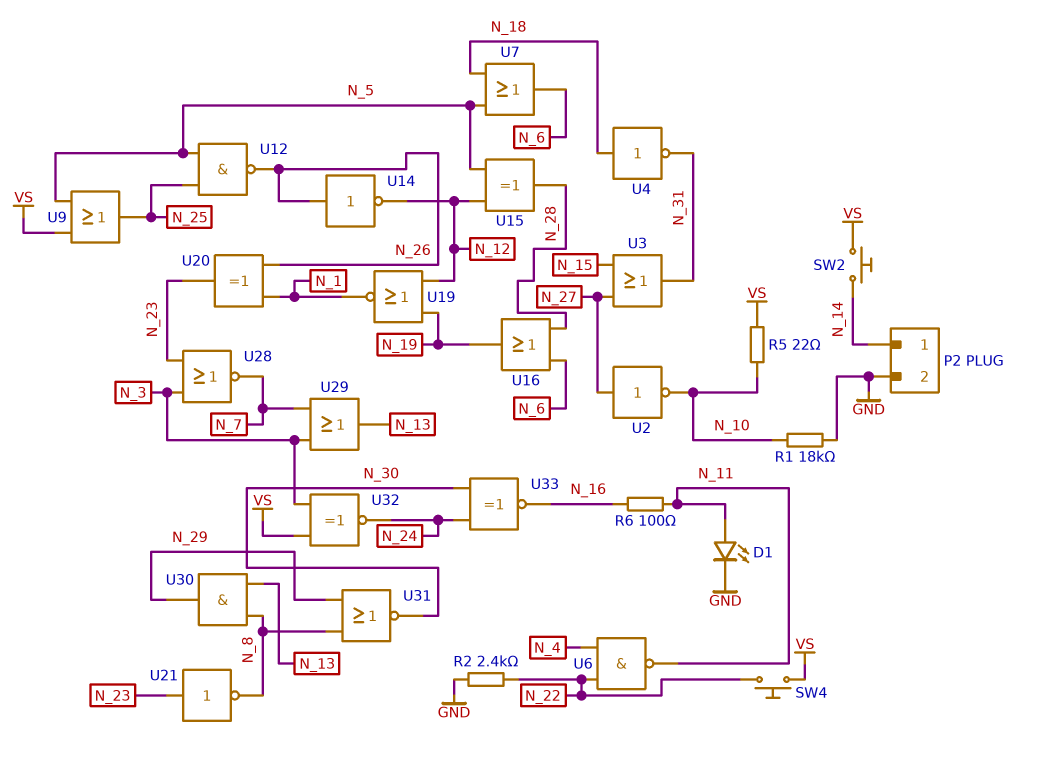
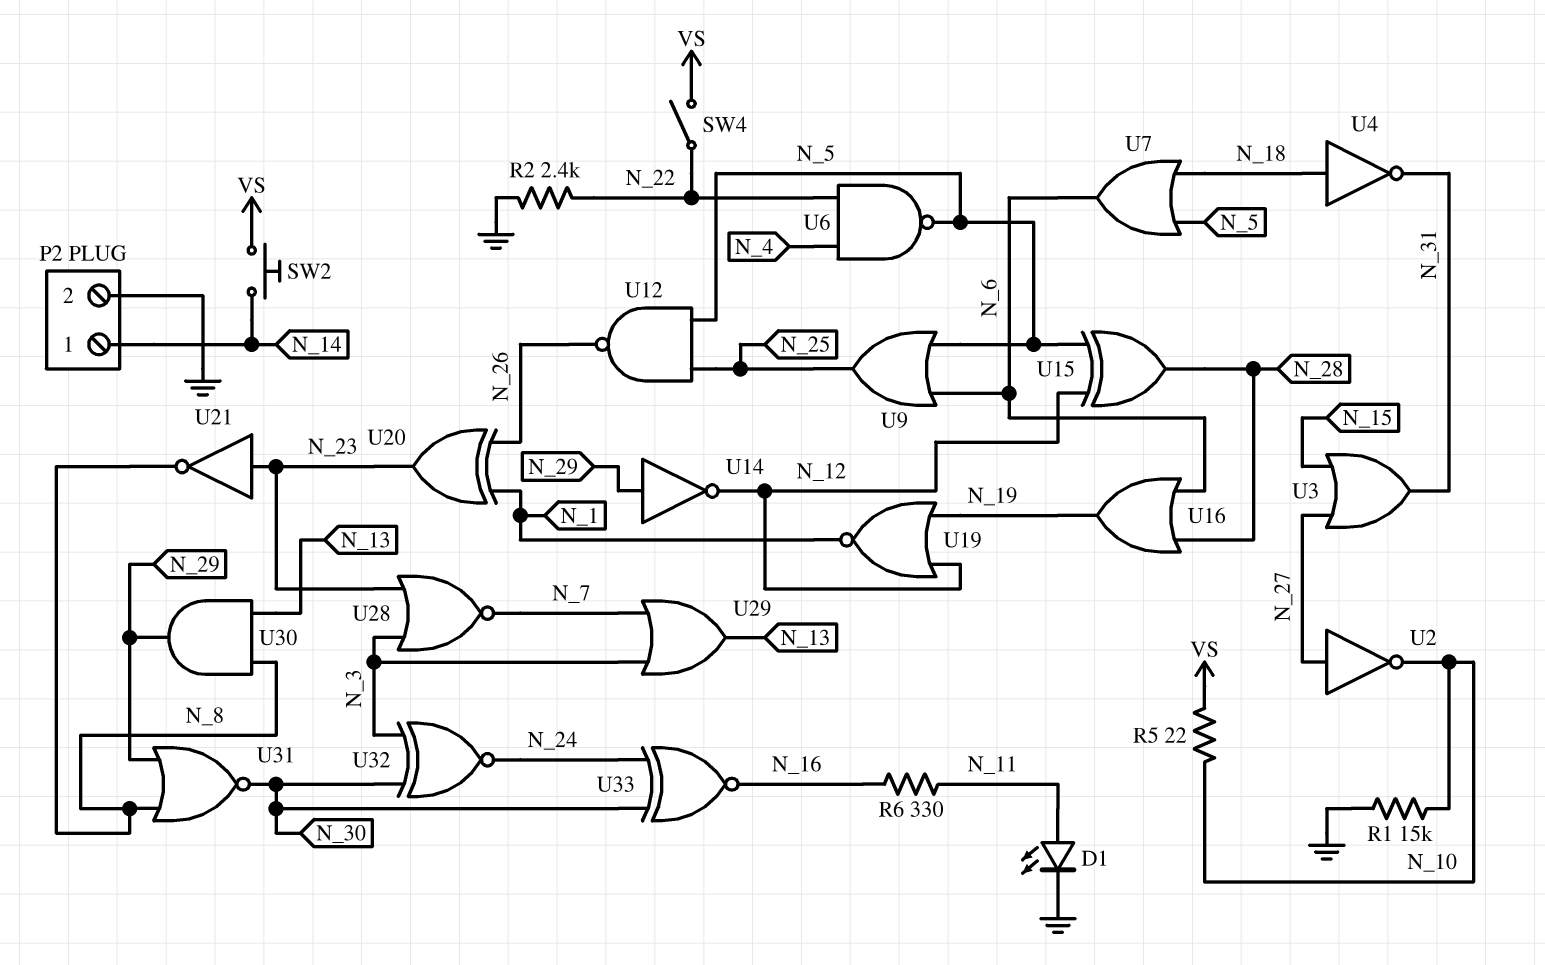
R1: 18k (GND, N_10) -> 15k (GND, N_10)
R6: 100 (N_11, N_16) -> 330 (N_11, N_16)
SW4: button (N_22, VS) -> switch (N_22, VS)
U6: NAND (in N_4, in N_22, out N_11) -> NAND (in N_4, in N_22, out N_5)
U9: OR (in N_5, in VS, out N_25) -> OR (in N_5, in N_6, out N_25)
U14: NOT (in N_26, out N_12) -> NOT (in N_29, out N_12)
U32: XNOR (in N_3, in VS, out N_24) -> XNOR (in N_3, in N_30, out N_24)

